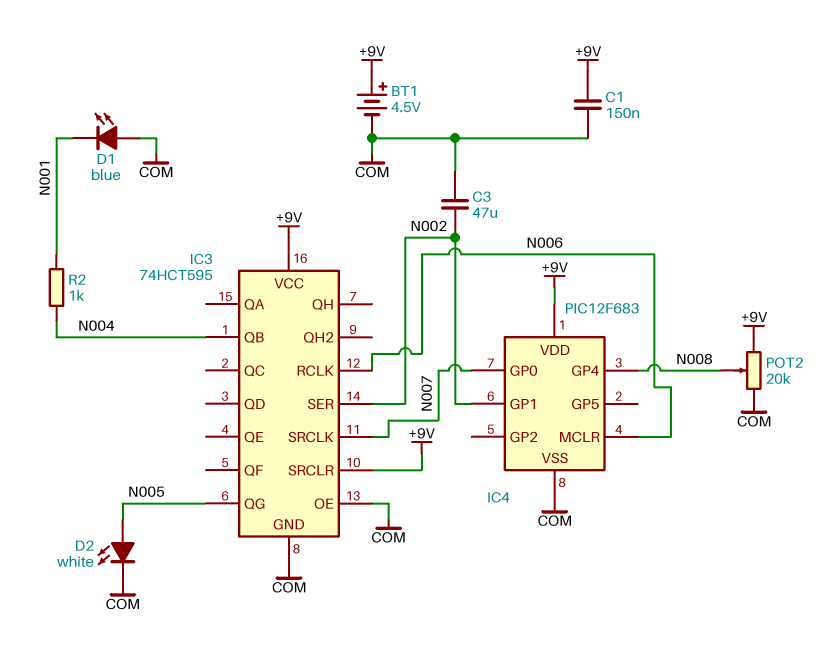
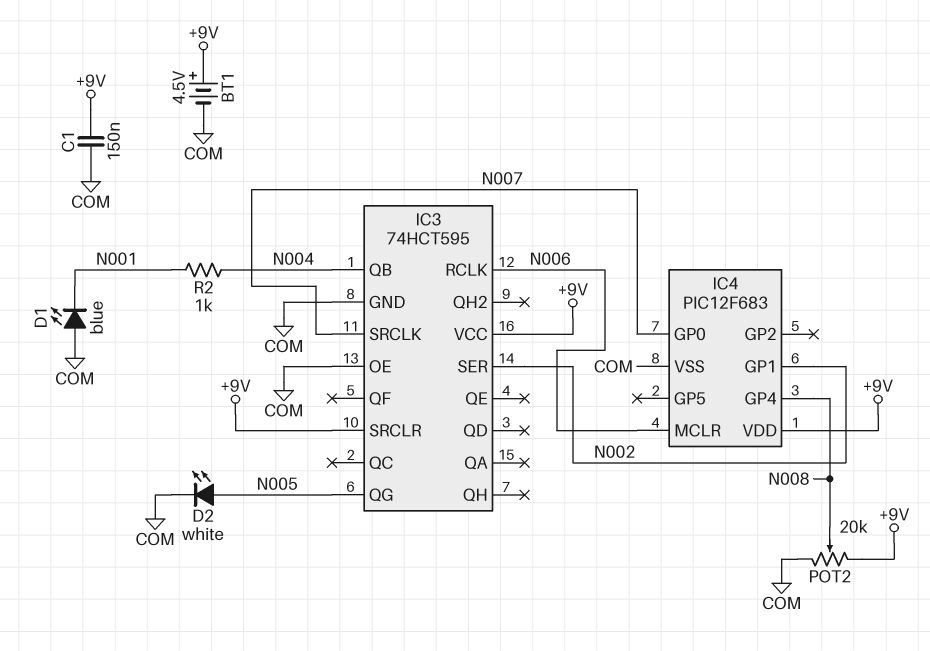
C3: 47uF (COM, N002) -> none

